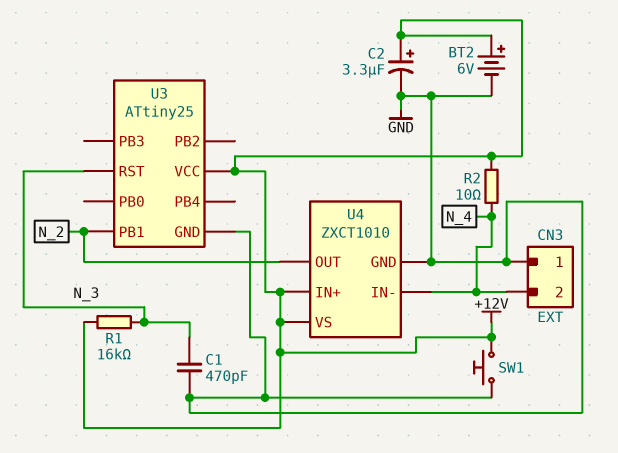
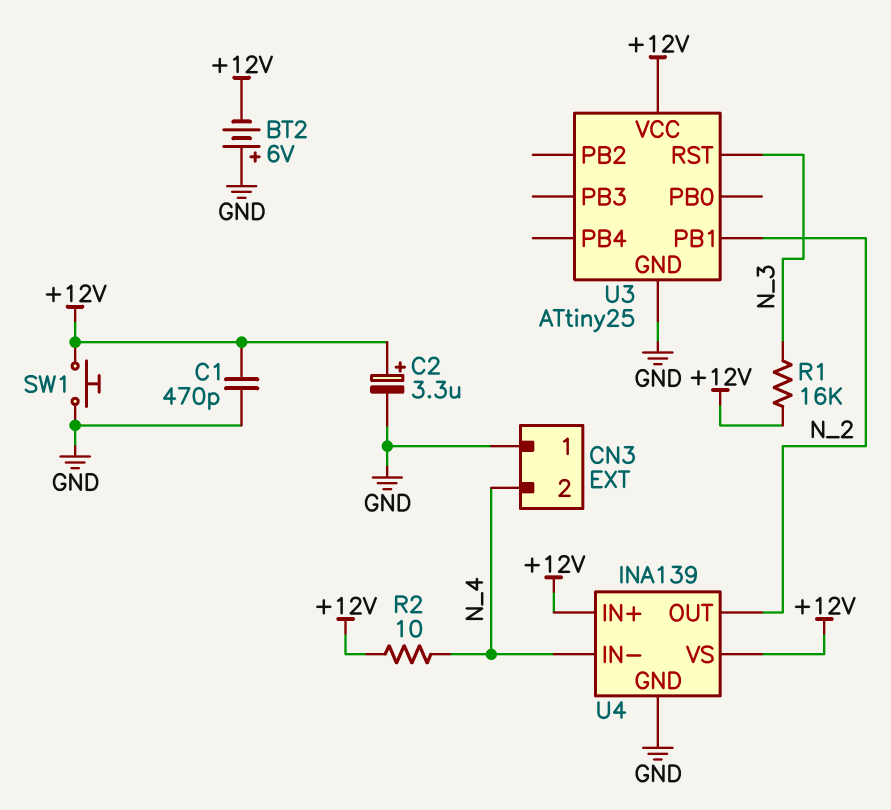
BT2: 6V (plus +12V, minus GND) -> 6V (plus GND, minus +12V)
C1: 470pF (GND, N_3) -> 470pF (+12V, GND)
U4: ZXCT1010 -> INA139

